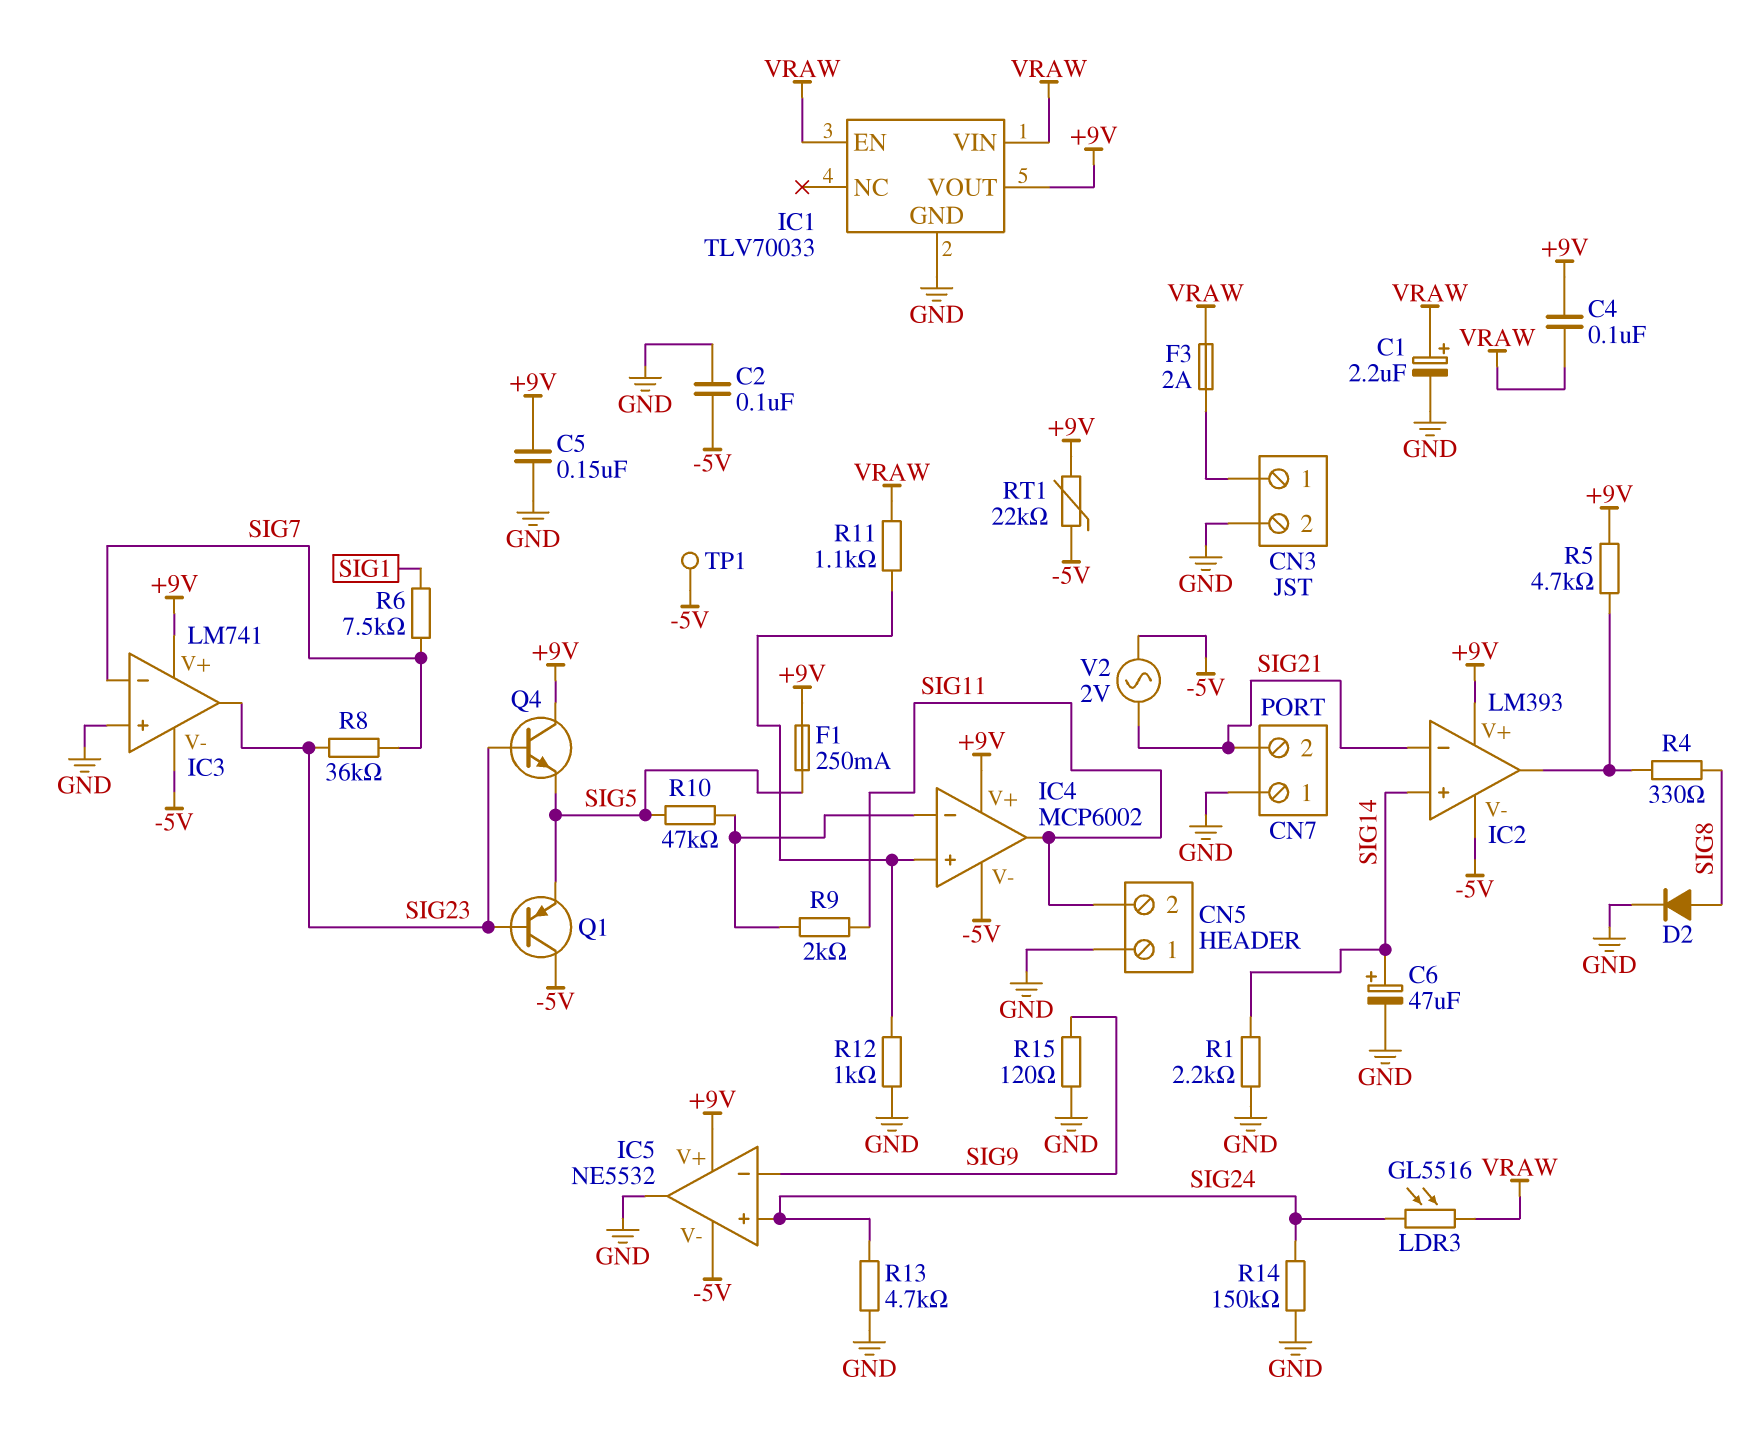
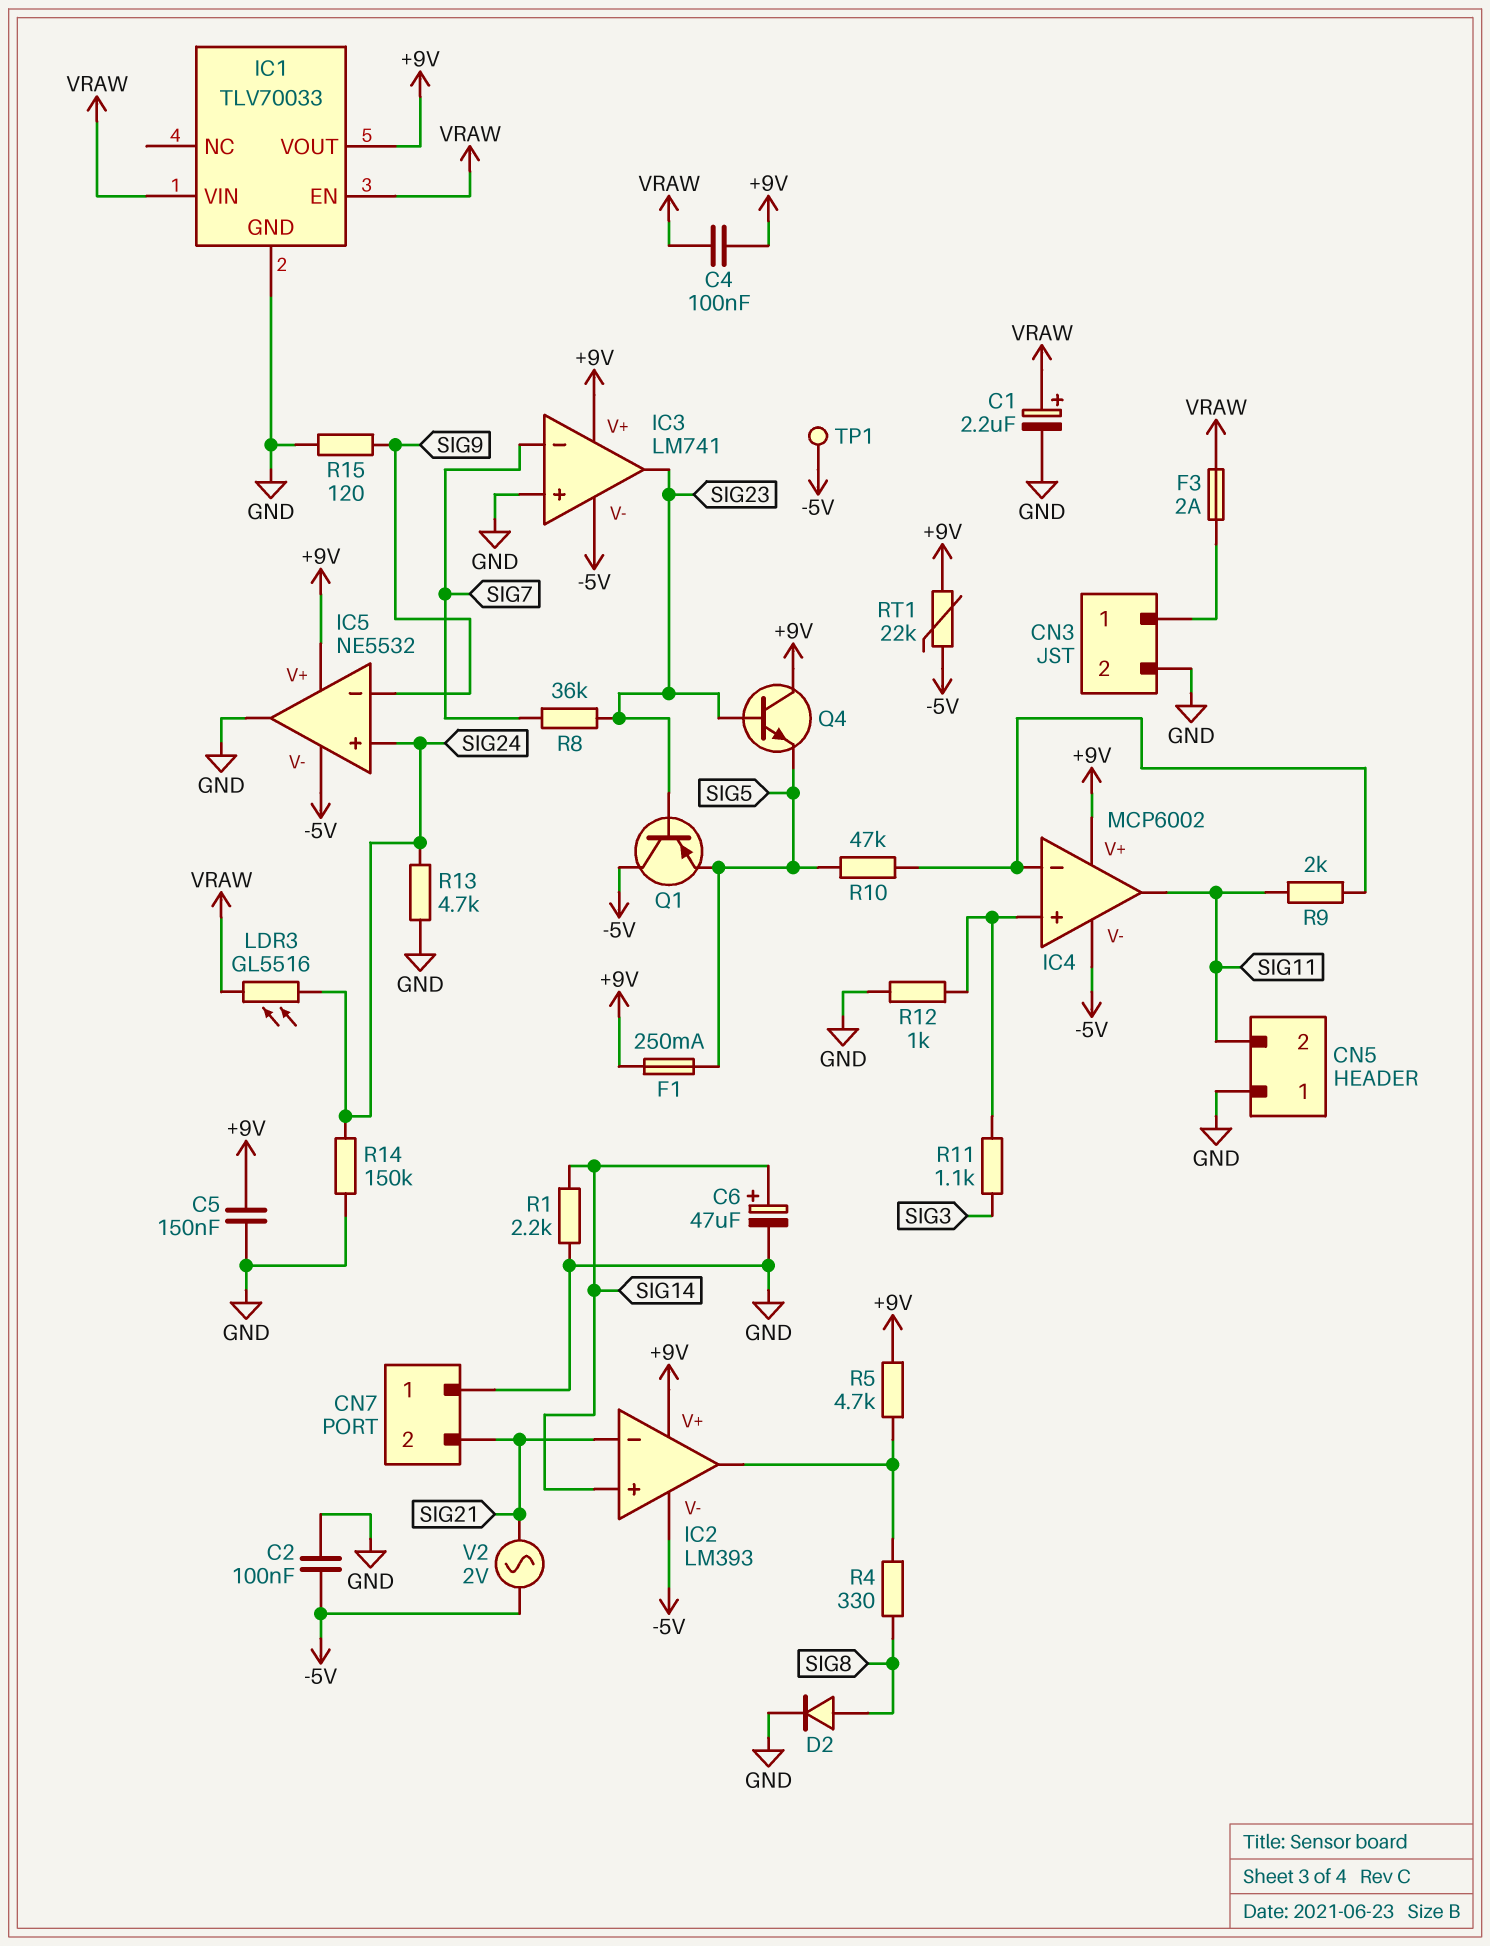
R6: 7.5k (SIG1, SIG7) -> none
R11: 1.1k (IC4/in+, VRAW) -> 1.1k (IC4/in+, SIG3)

